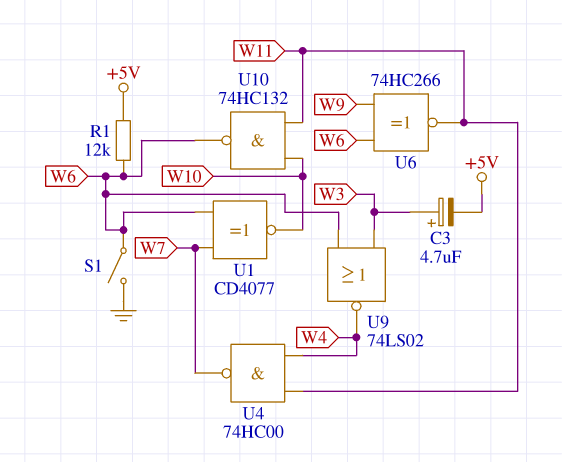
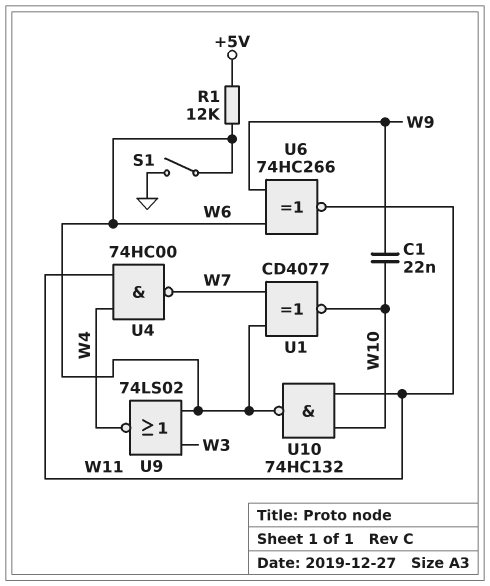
C1: none -> 22nF (W9, W10)
C3: 4.7uF (plus W3, minus +5V) -> none

